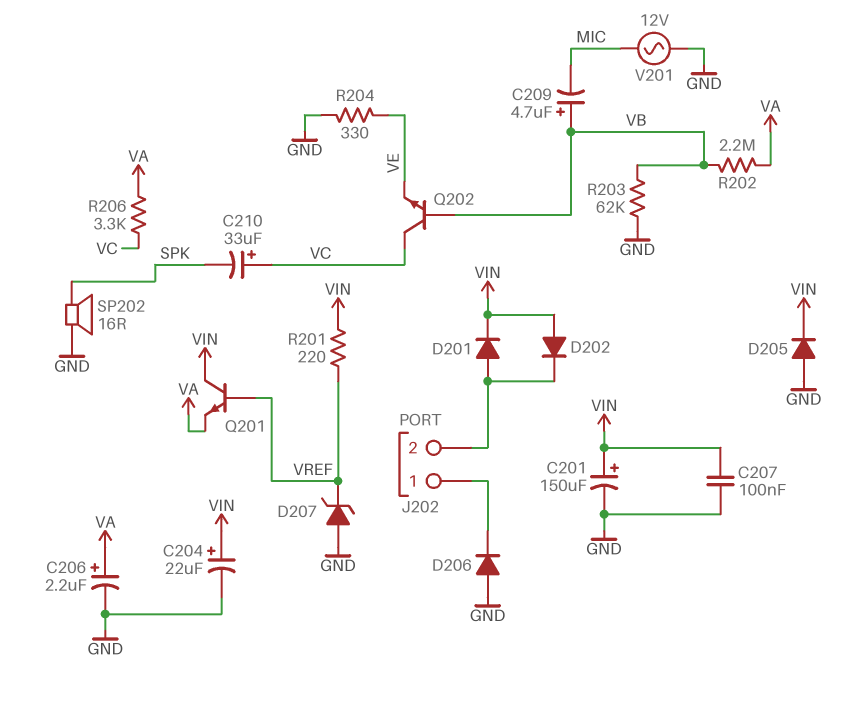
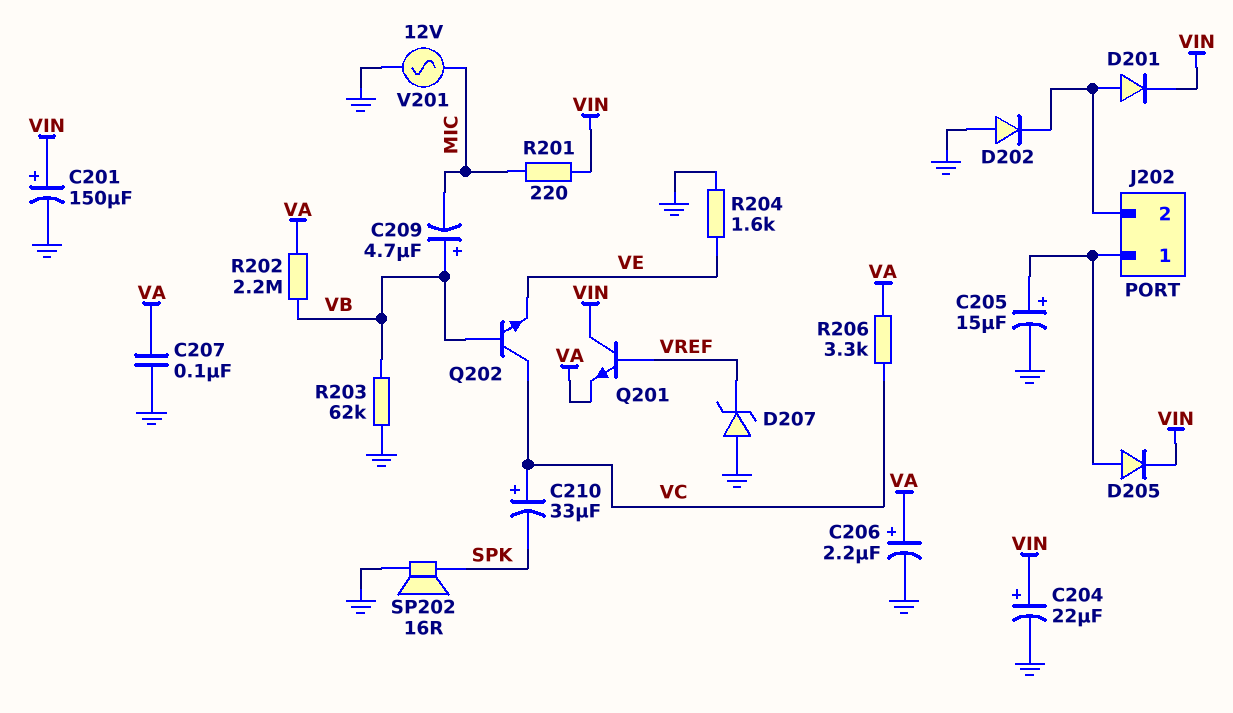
C205: none -> 15uF (plus J202/1, minus GND)
C207: 100nF (GND, VIN) -> 100nF (GND, VA)
D202: diode (A VIN, K J202/2) -> diode (A GND, K J202/2)
D205: diode (A GND, K VIN) -> diode (A J202/1, K VIN)
D206: diode (A GND, K J202/1) -> none
R201: 220 (VIN, VREF) -> 220 (MIC, VIN)
R204: 330 (GND, VE) -> 1.6k (GND, VE)

